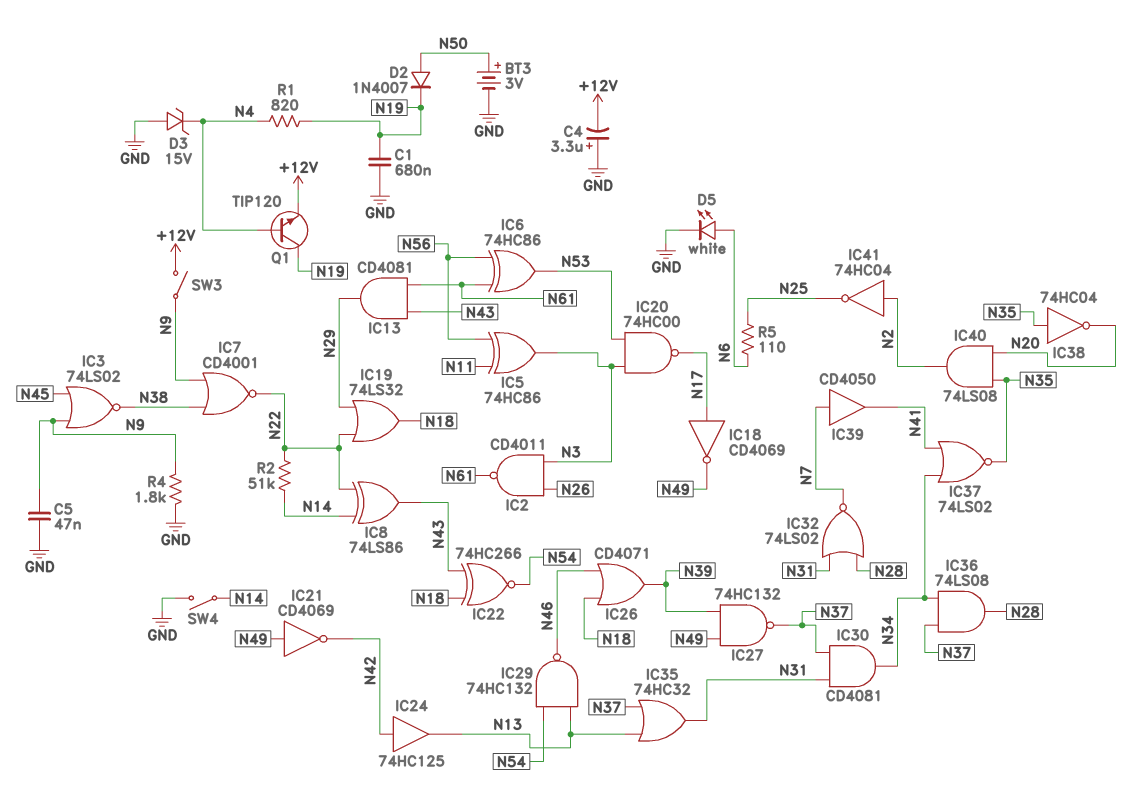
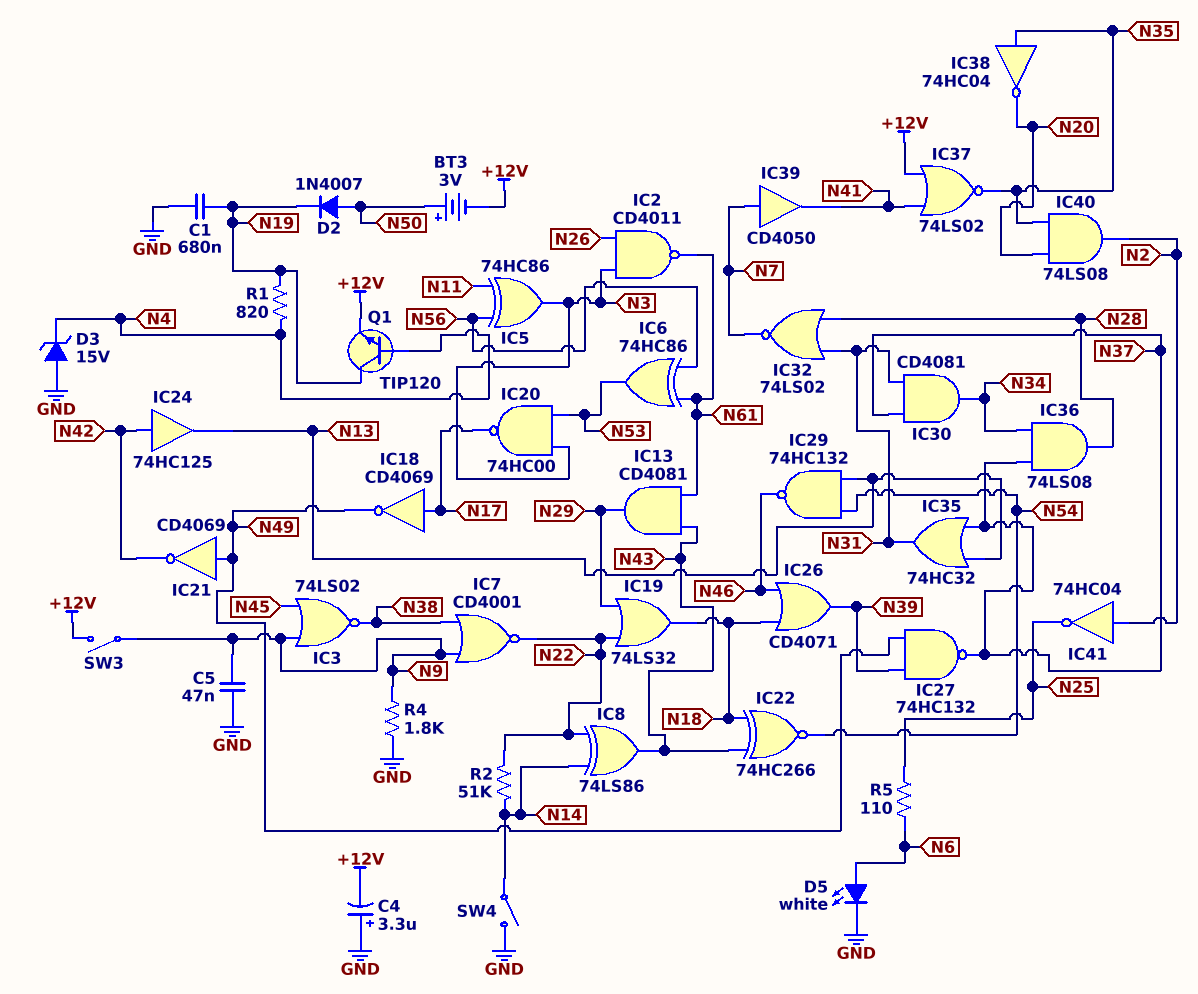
BT3: 3V (plus N50, minus GND) -> 3V (plus N50, minus +12V)
IC37: NOR 74LS02 (in N34, in N41, out N35) -> NOR 74LS02 (in +12V, in N41, out N35)

